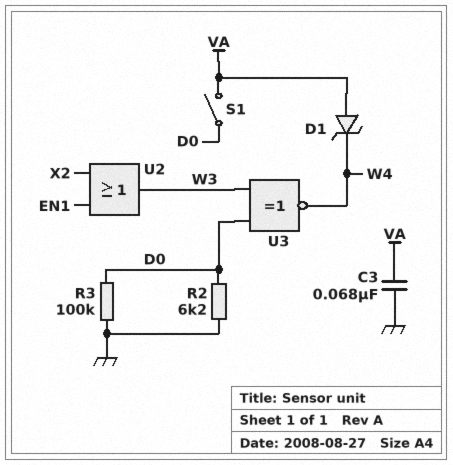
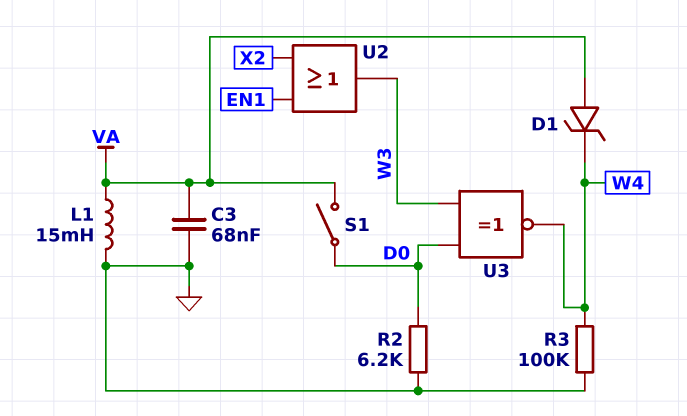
L1: none -> 15mH (GND, VA)
R3: 100k (D0, GND) -> 100k (GND, W4)

